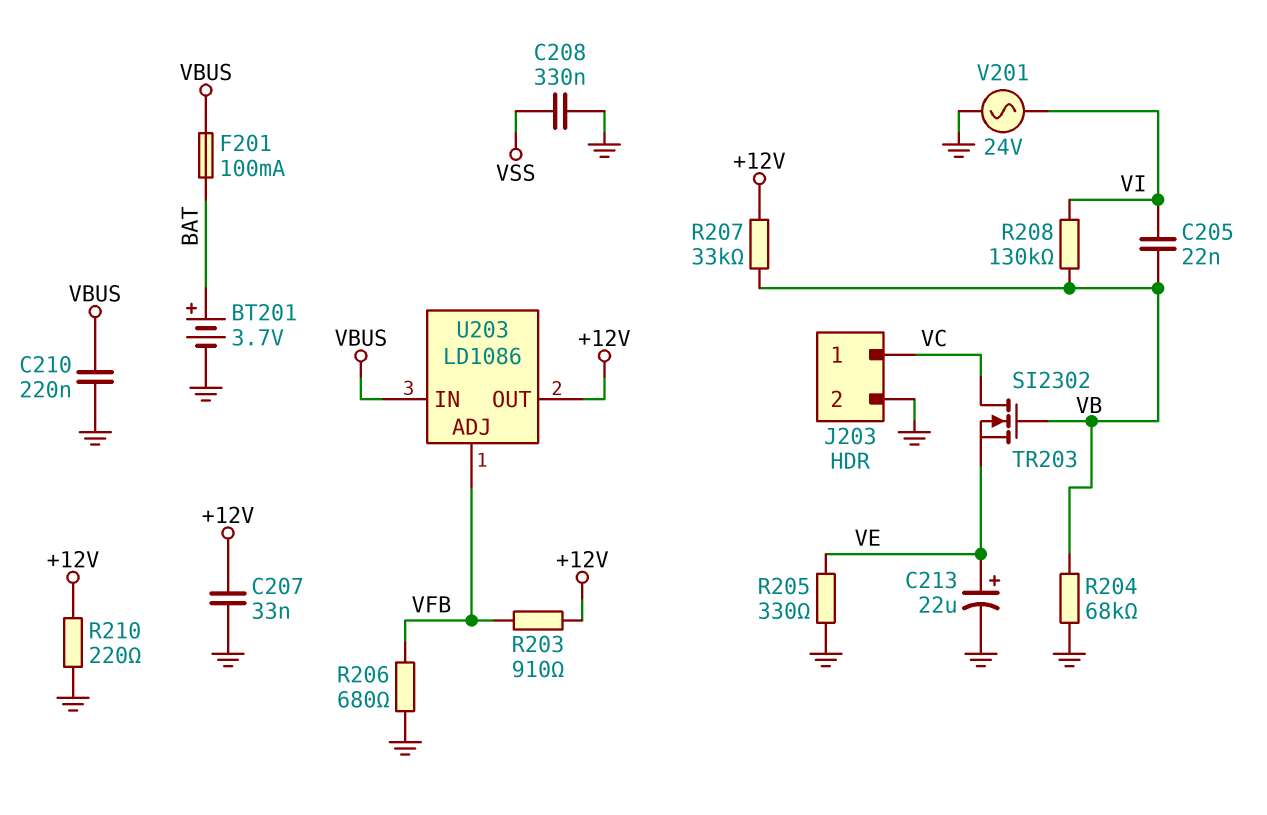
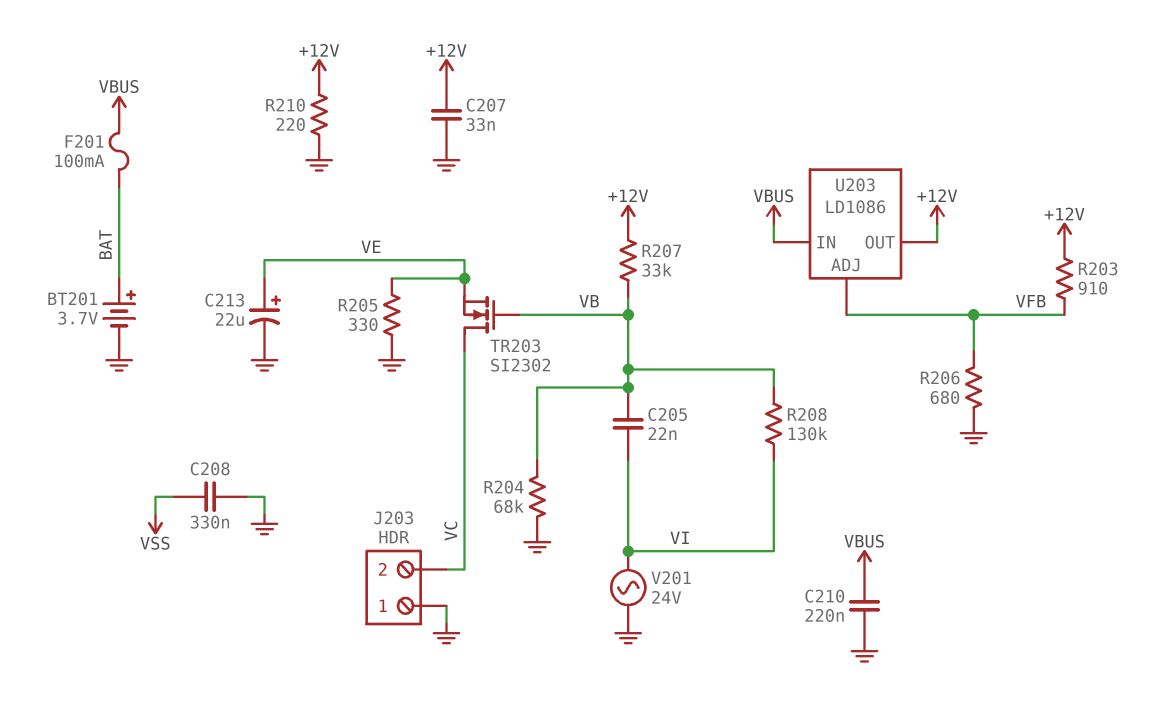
J203 pin 1: VC -> GND
J203 pin 2: GND -> VC

